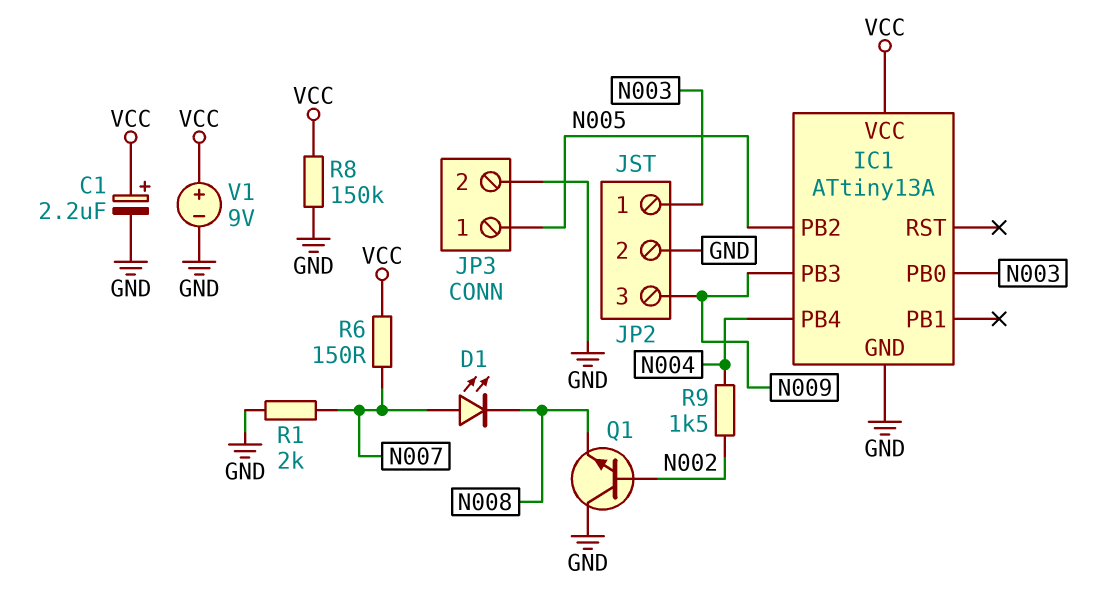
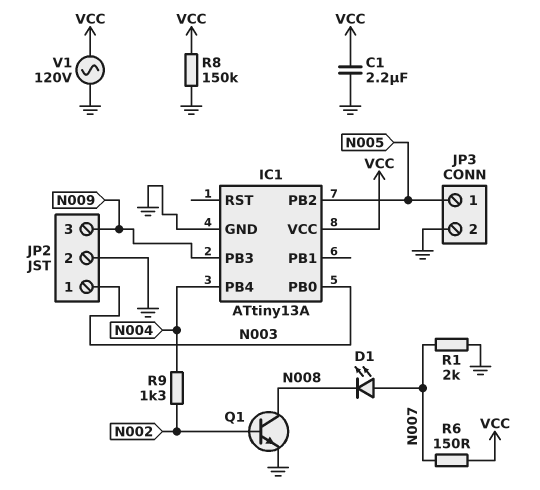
C1: 2.2uF (plus VCC, minus GND) -> 2.2uF (GND, VCC)
Q1: NPN (B N002, C GND, E N008) -> NPN (B N002, C N008, E GND)
R9: 1.5k (N002, N004) -> 1.3k (N002, N004)
V1: 9V (plus VCC, minus GND) -> AC 120V (GND, VCC)

